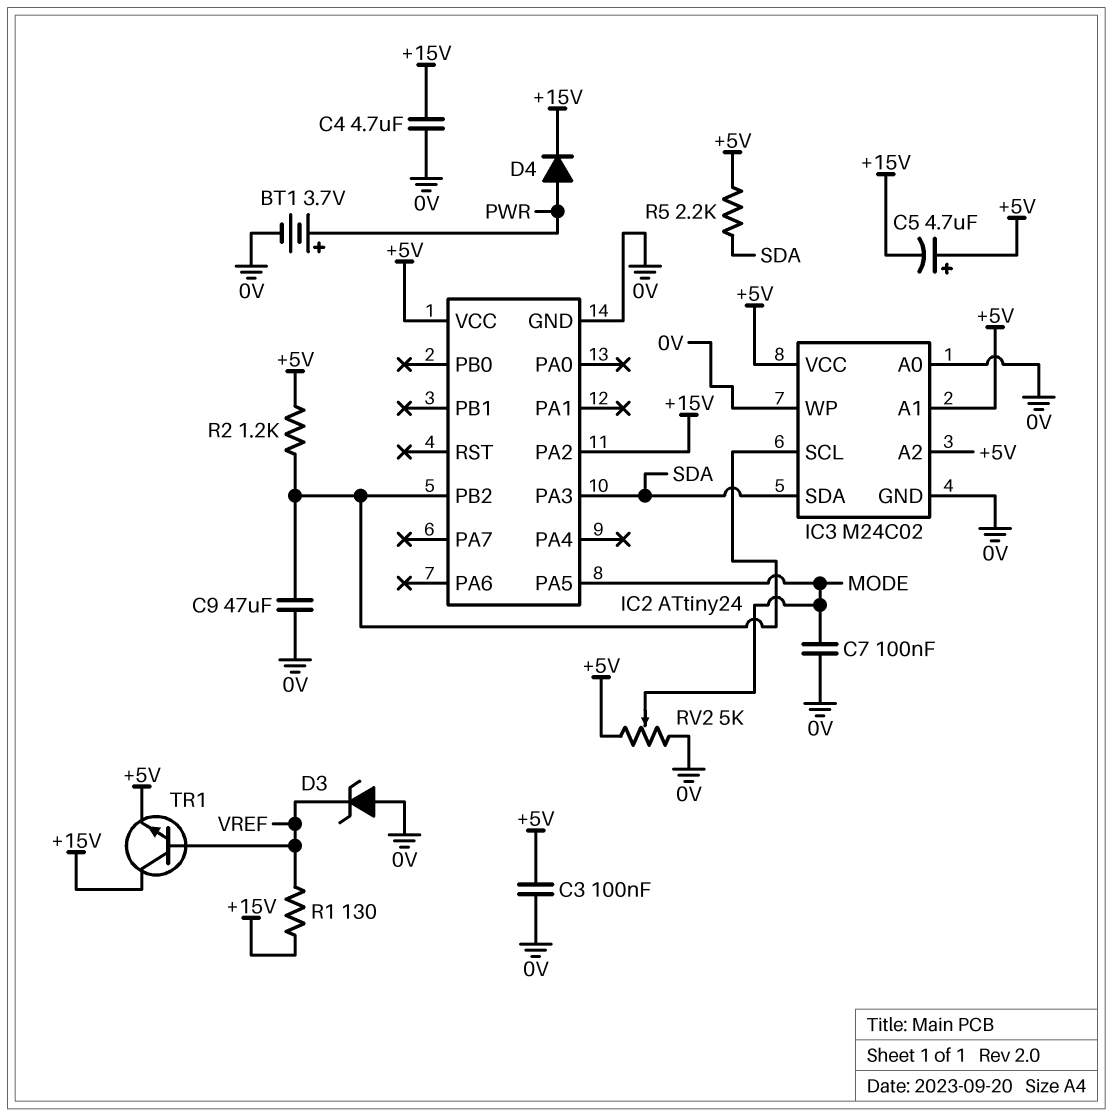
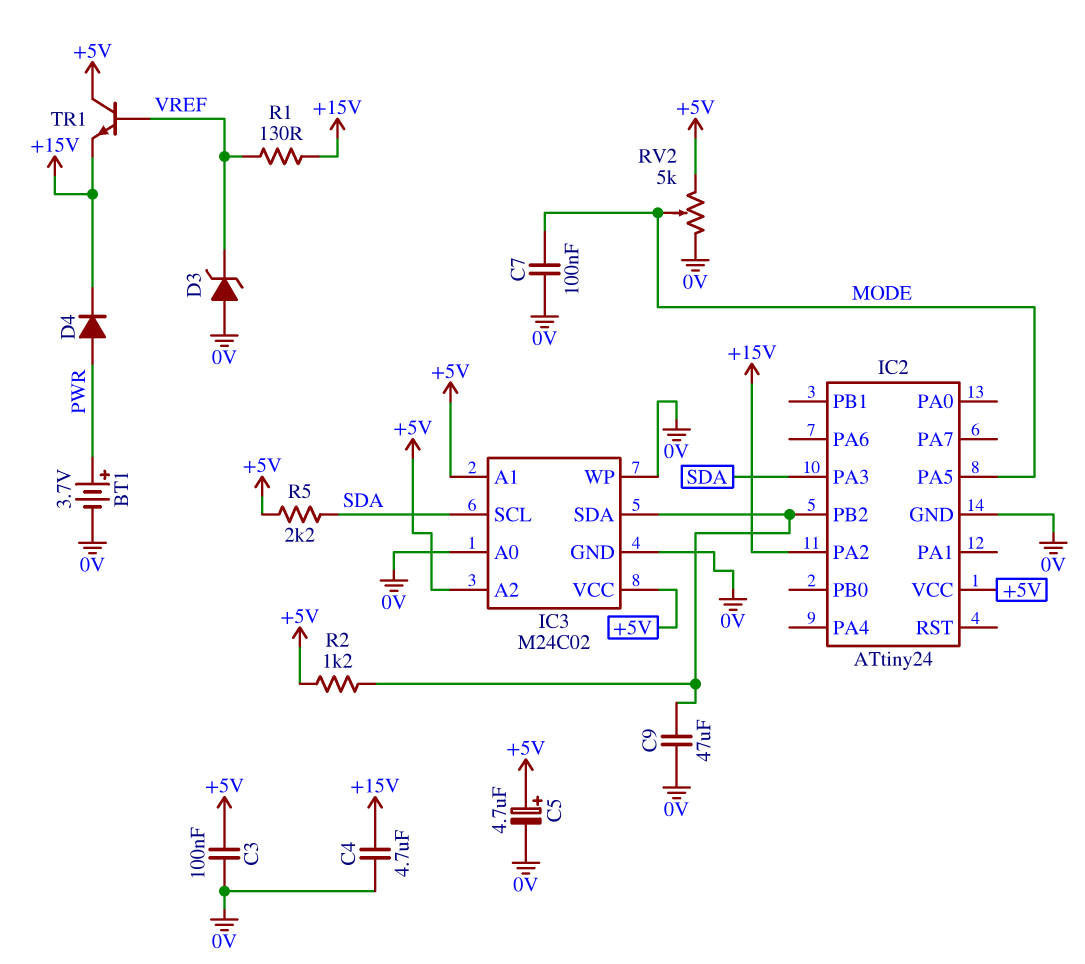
C5: 4.7uF (plus +5V, minus +15V) -> 4.7uF (plus +5V, minus 0V)
IC3 pin SCL: IC2/PB2 -> SDA
IC3 pin SDA: SDA -> IC2/PB2
TR1: NPN (B VREF, C +15V, E +5V) -> NPN (B VREF, C +5V, E +15V)

